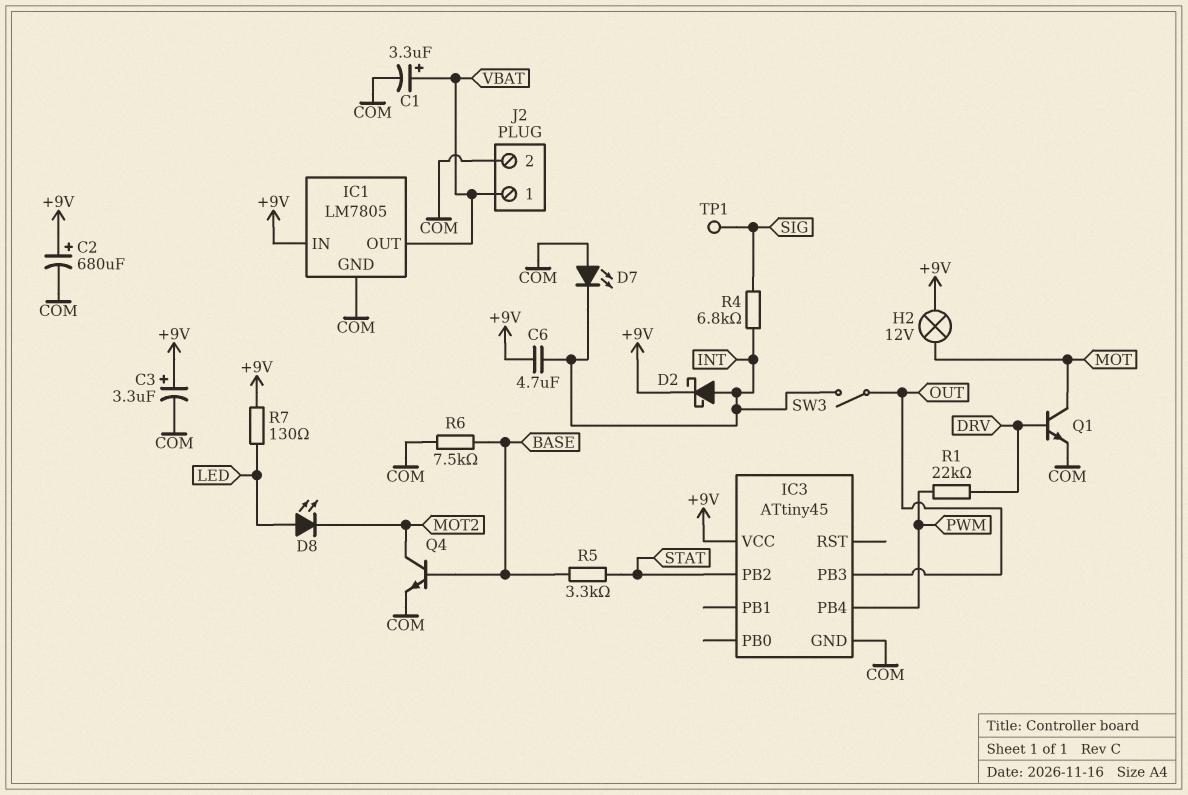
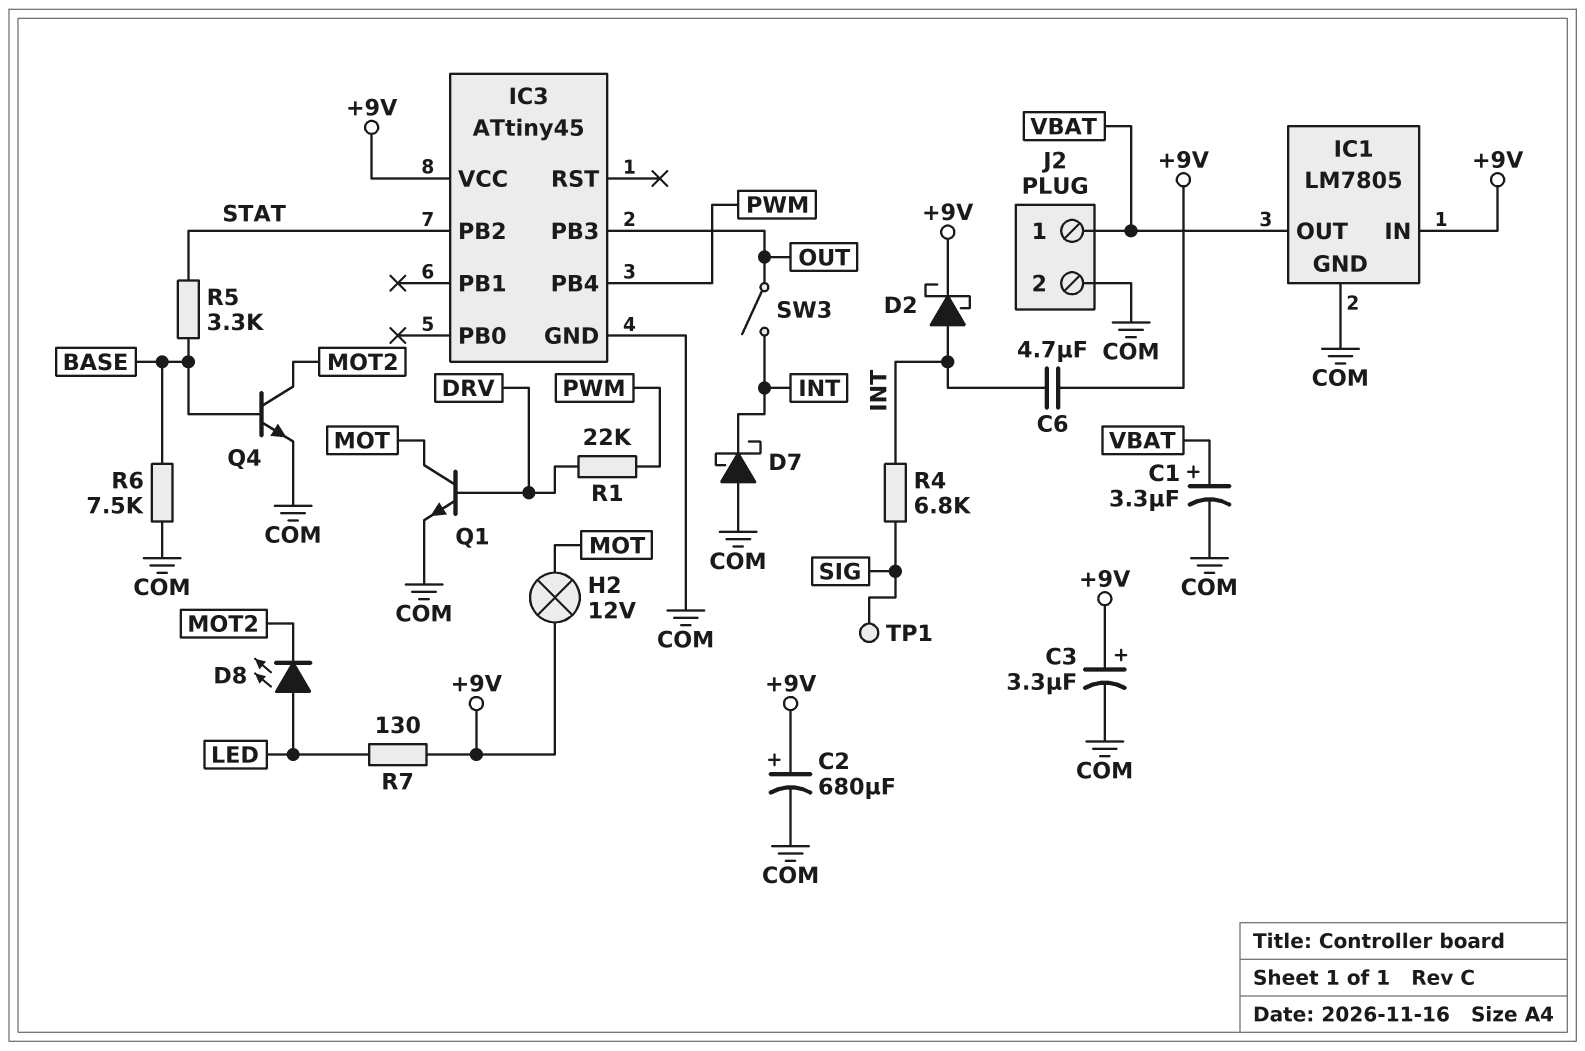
D7: LED (A COM, K INT) -> schottky (A COM, K INT)

